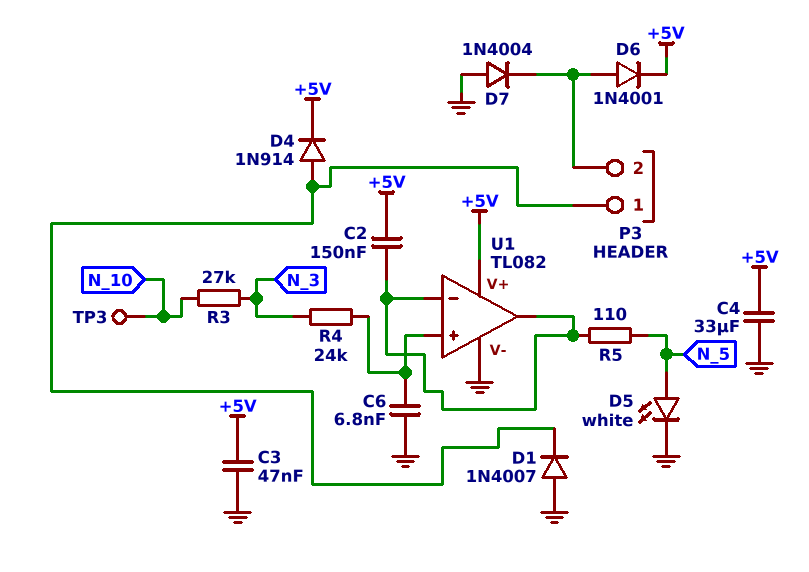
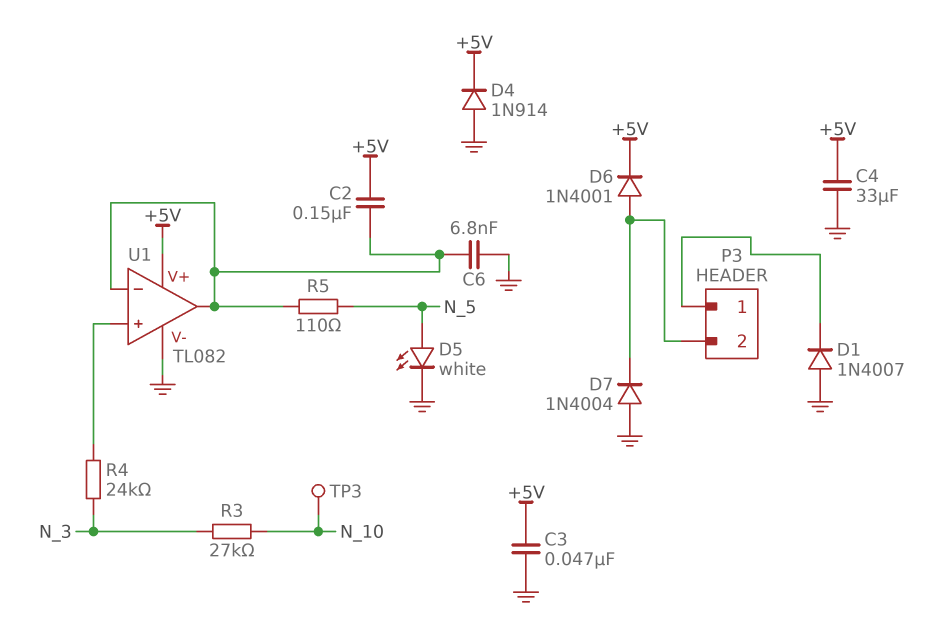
C6: 6.8nF (GND, U1/in+) -> 6.8nF (GND, U1/in-)
D4: diode 1N914 (A P3/1, K +5V) -> diode 1N914 (A GND, K +5V)

